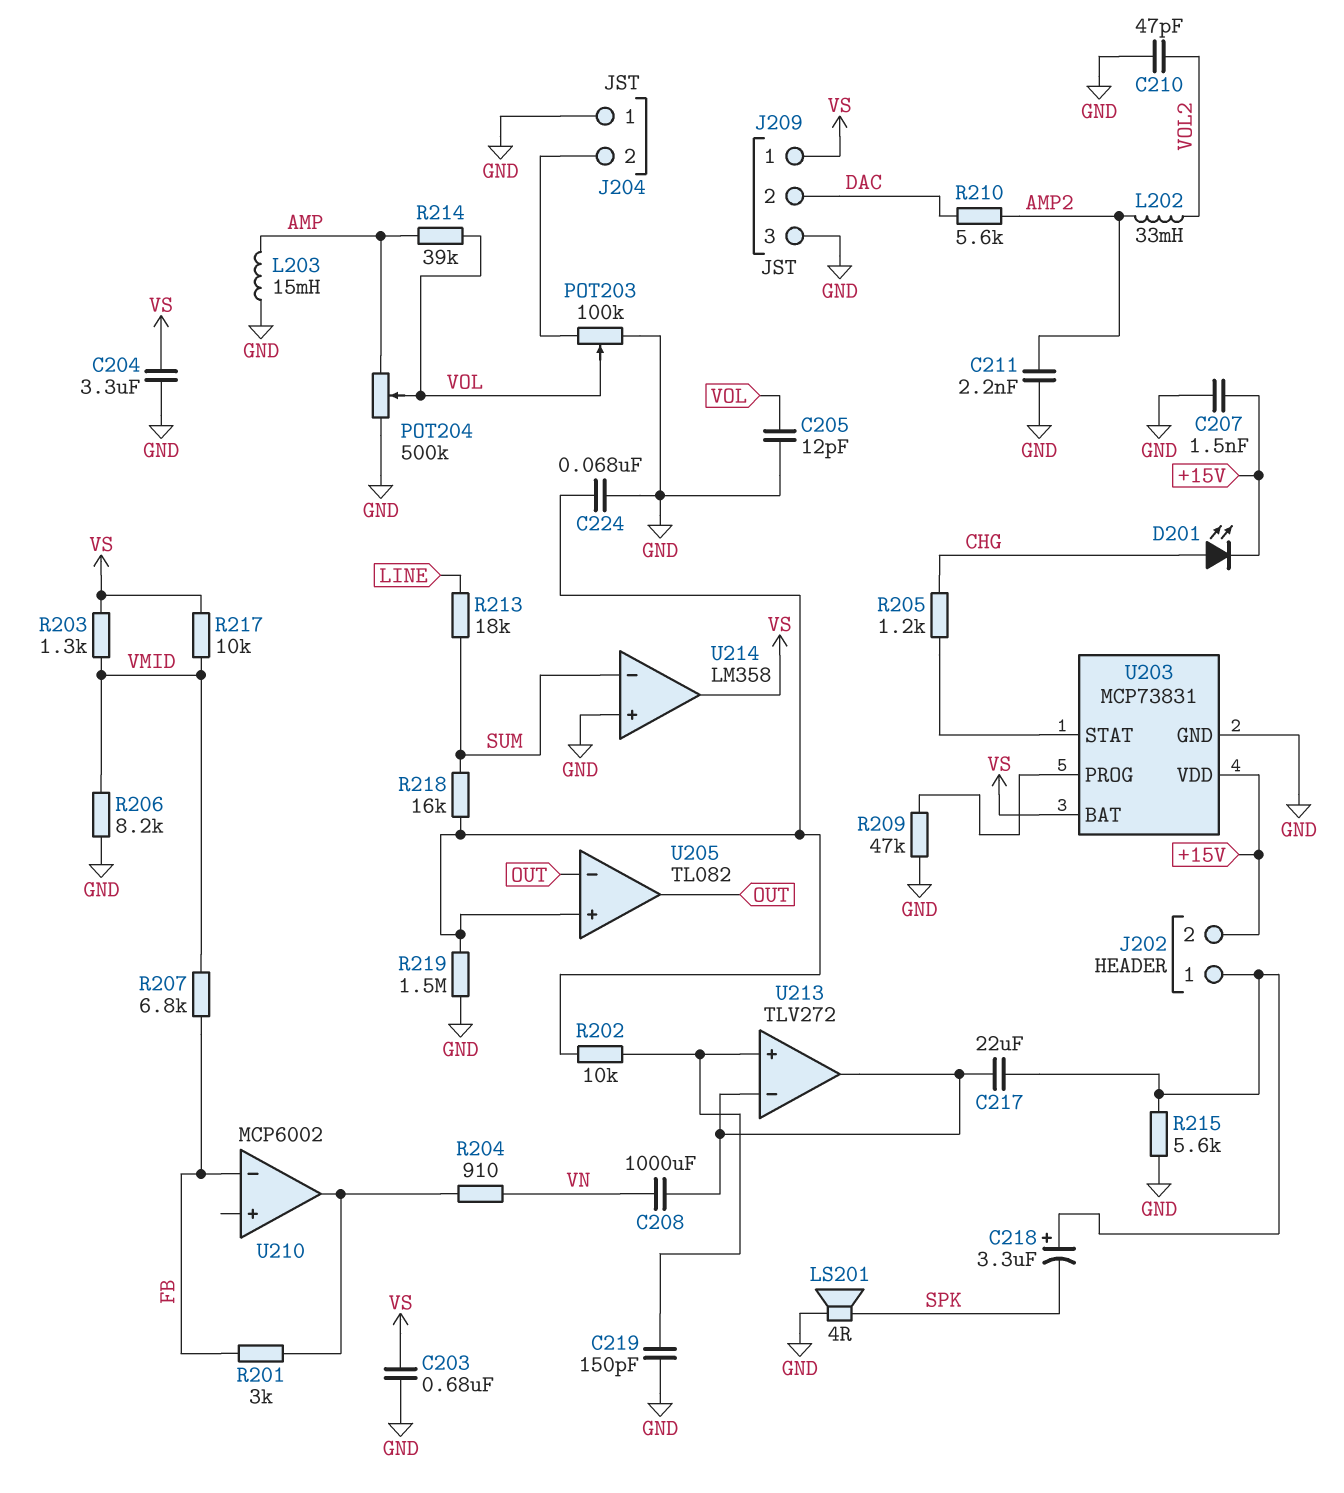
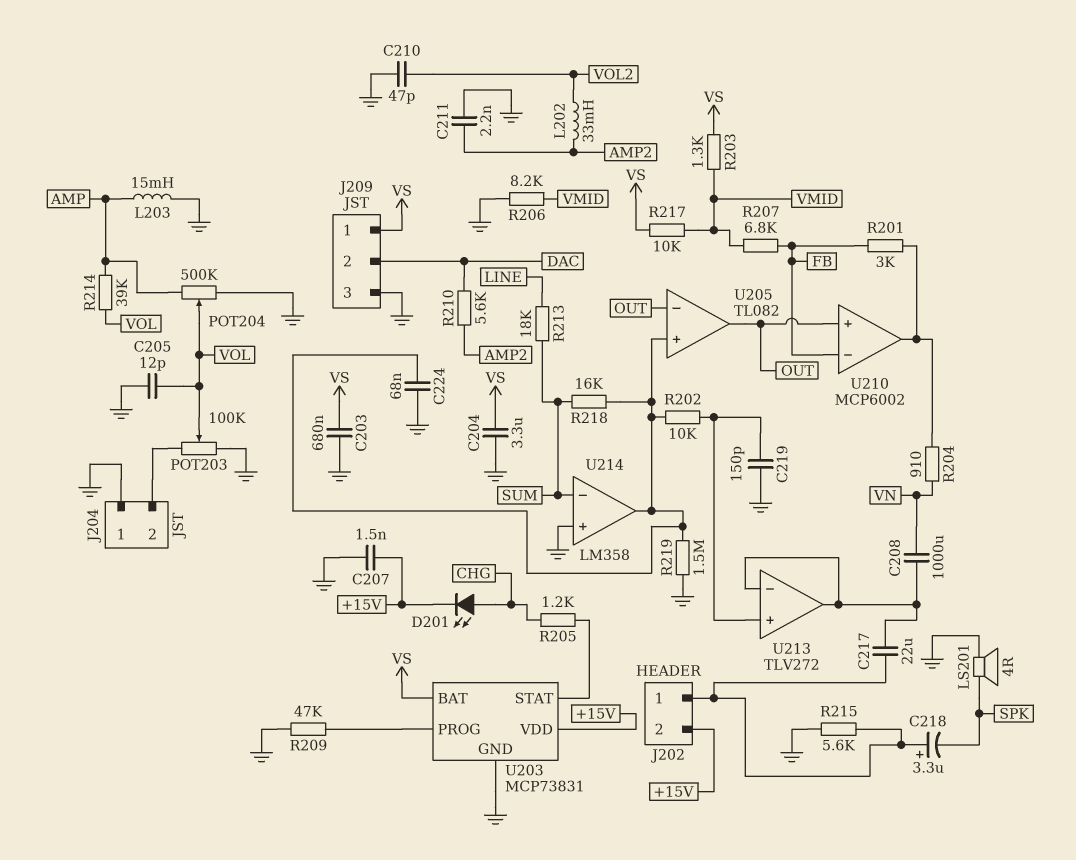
U210 pin in+: none -> OUT
U214 pin out: VS -> U205/in+

